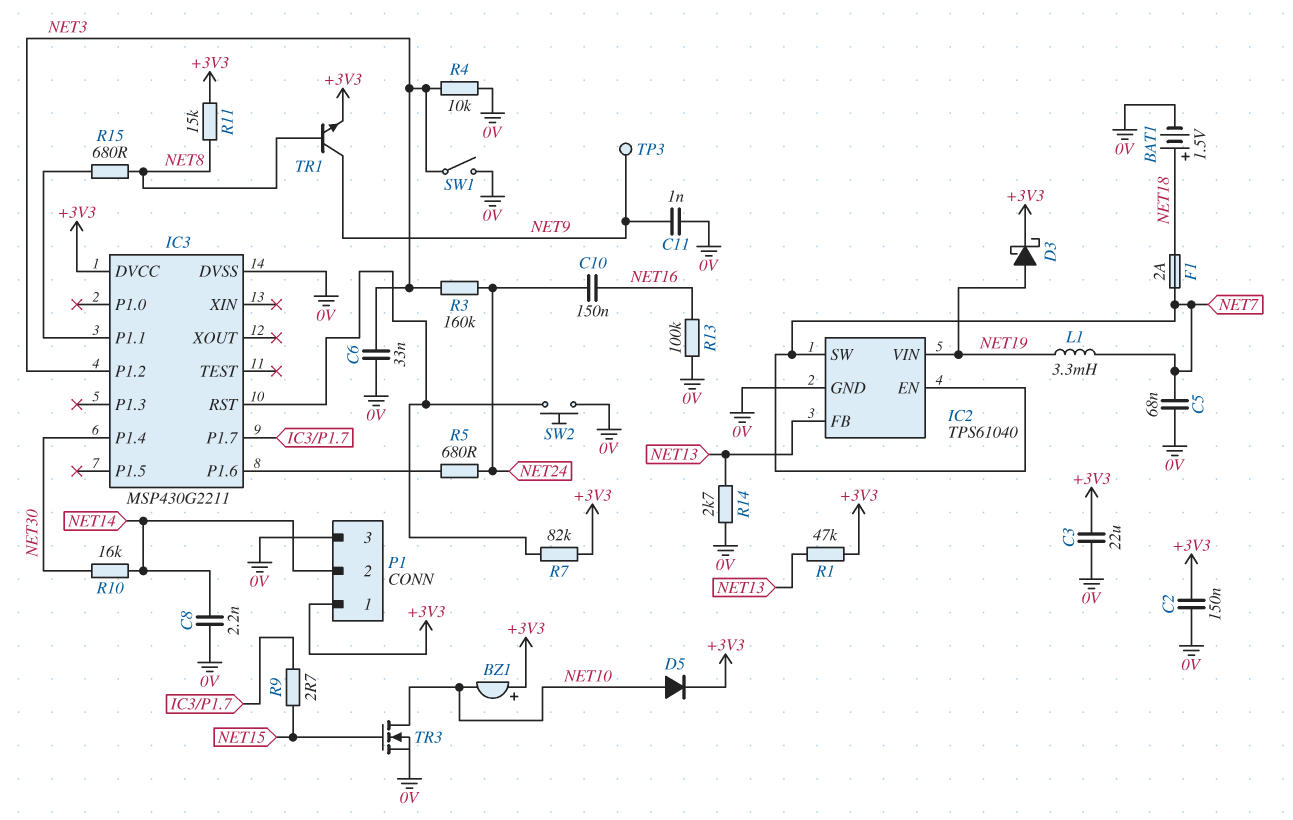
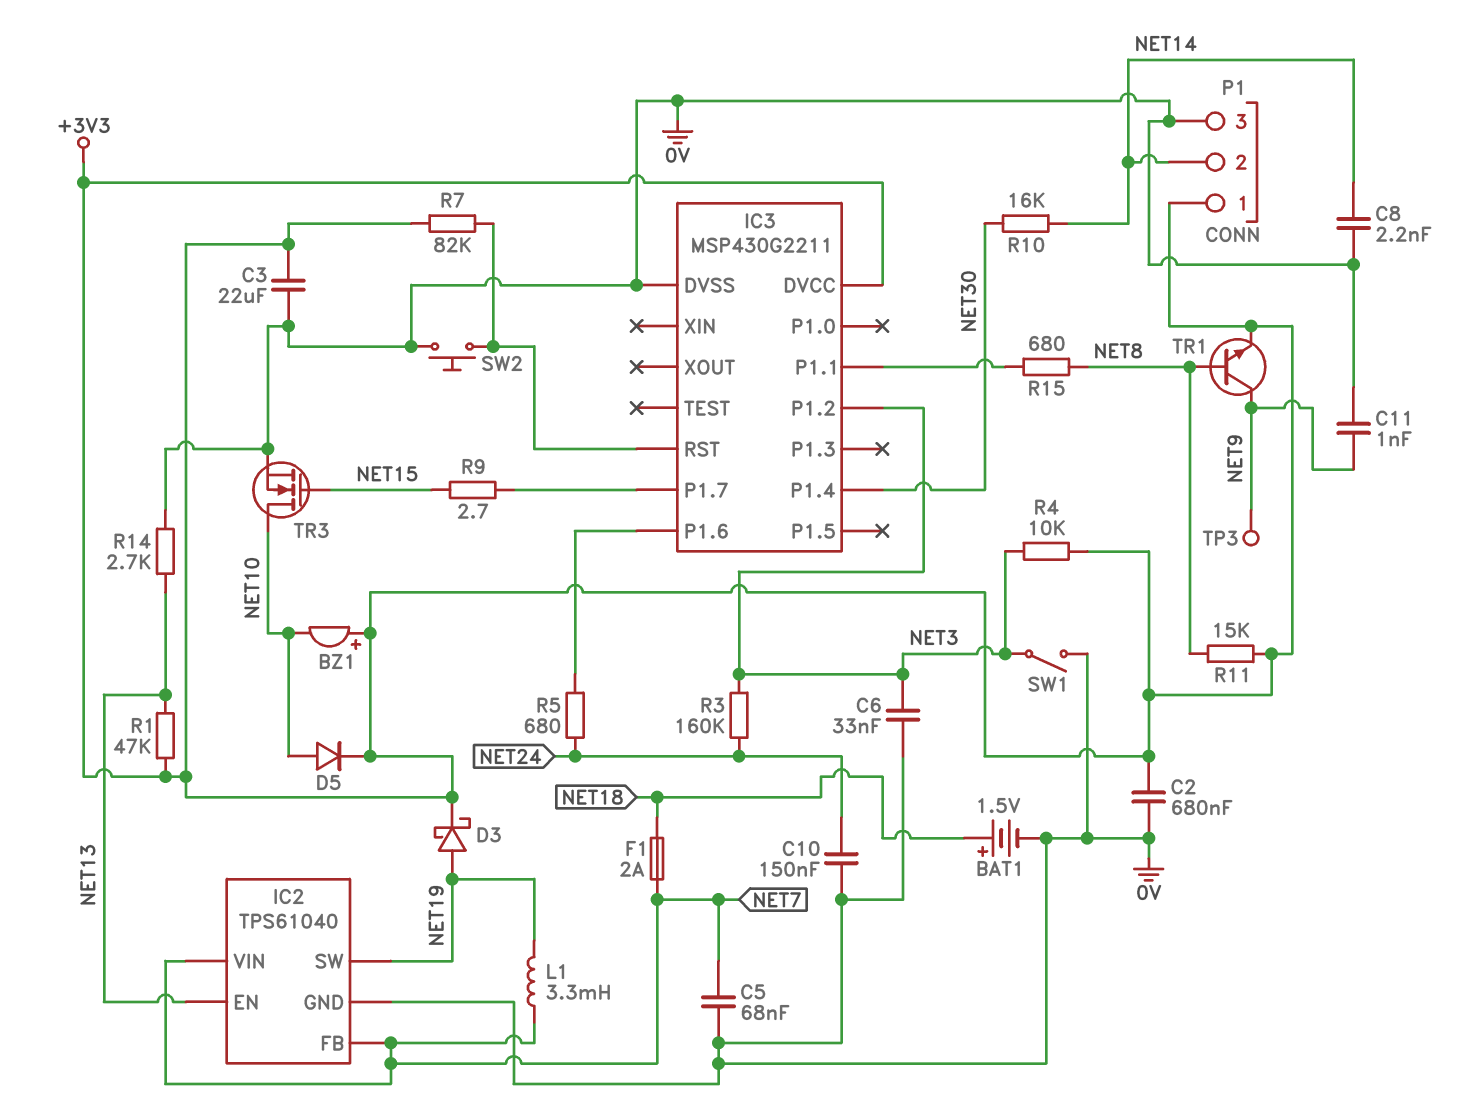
C2: 150nF (+3V3, 0V) -> 680nF (+3V3, 0V)
C10: 150nF (NET16, NET24) -> 150nF (0V, NET24)
IC2 pin EN: NET7 -> NET13
IC2 pin FB: NET13 -> NET7
IC2 pin SW: NET7 -> NET19
IC2 pin VIN: NET19 -> NET7
R4: 10k (0V, NET3) -> 10k (+3V3, NET3)
R13: 100k (0V, NET16) -> none

